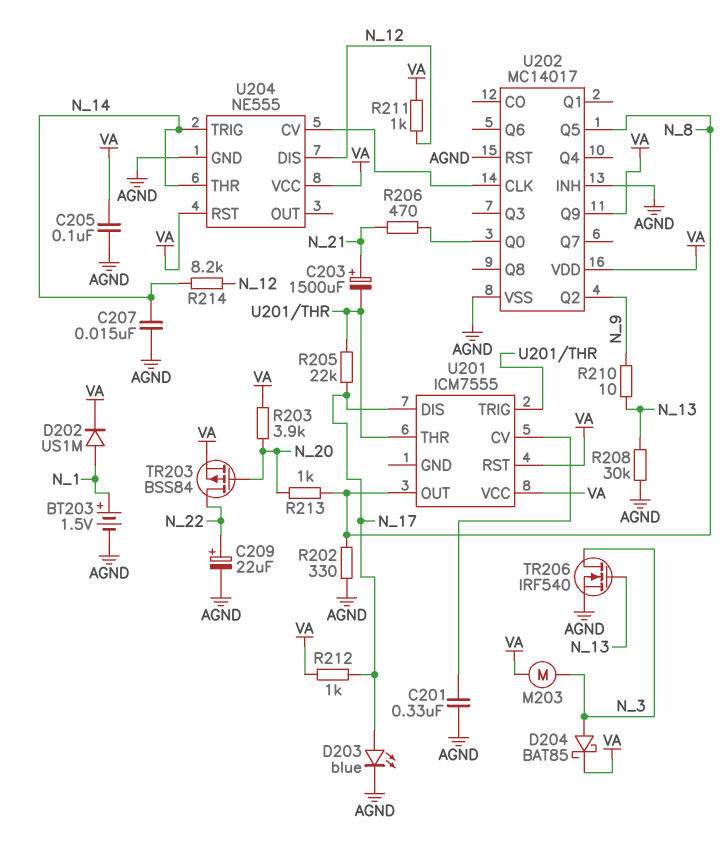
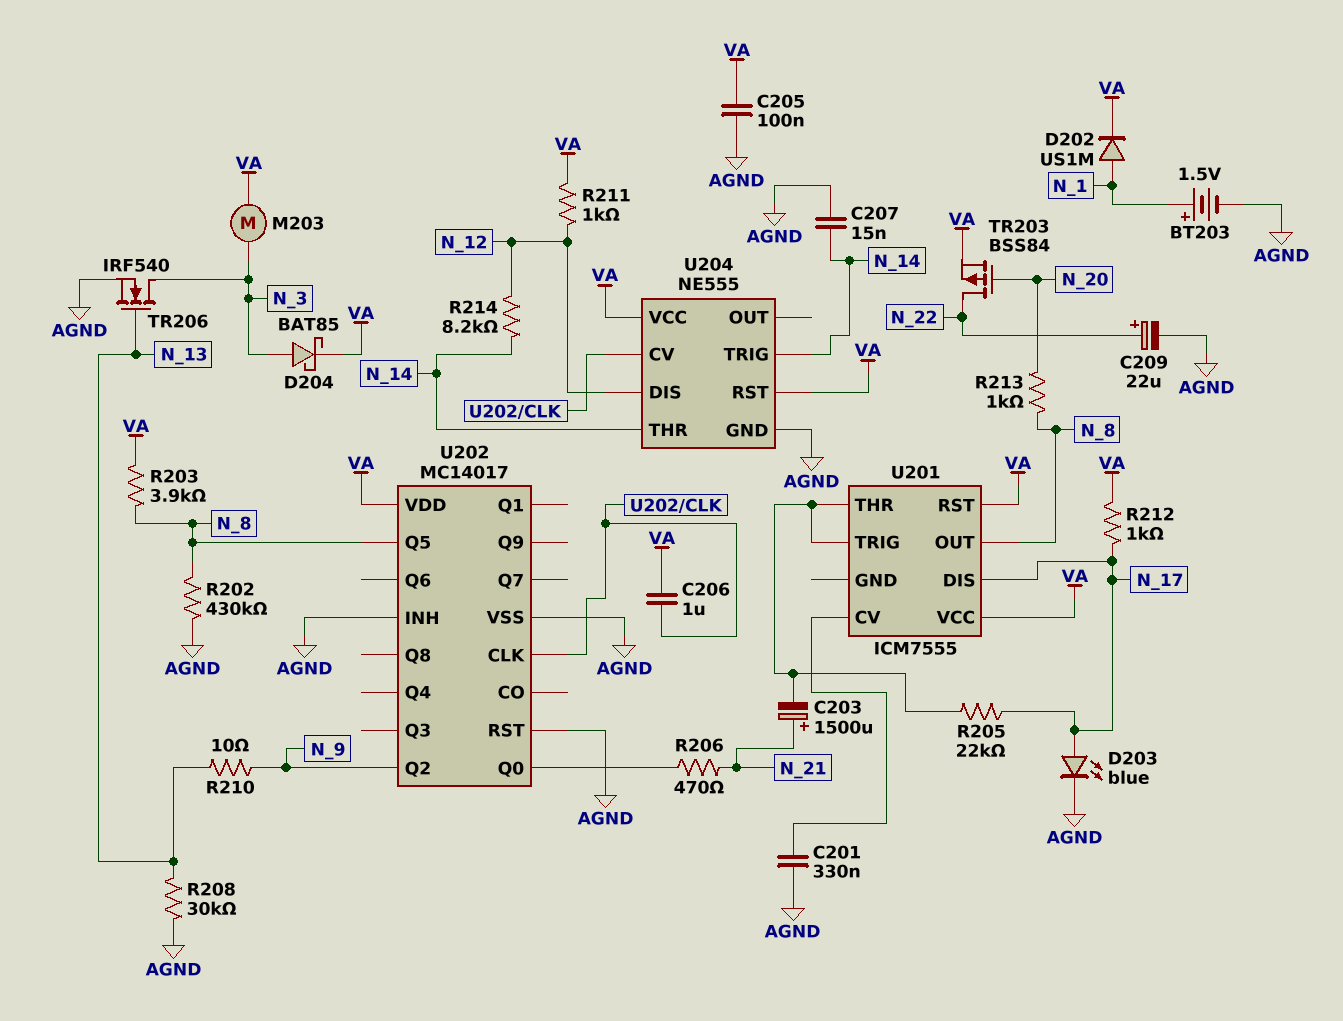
C206: none -> 1uF (U202/CLK, VA)
R202: 330 (AGND, N_8) -> 430k (AGND, N_8)
R203: 3.9k (N_20, VA) -> 3.9k (N_8, VA)
U202 pin Q9: VA -> none

